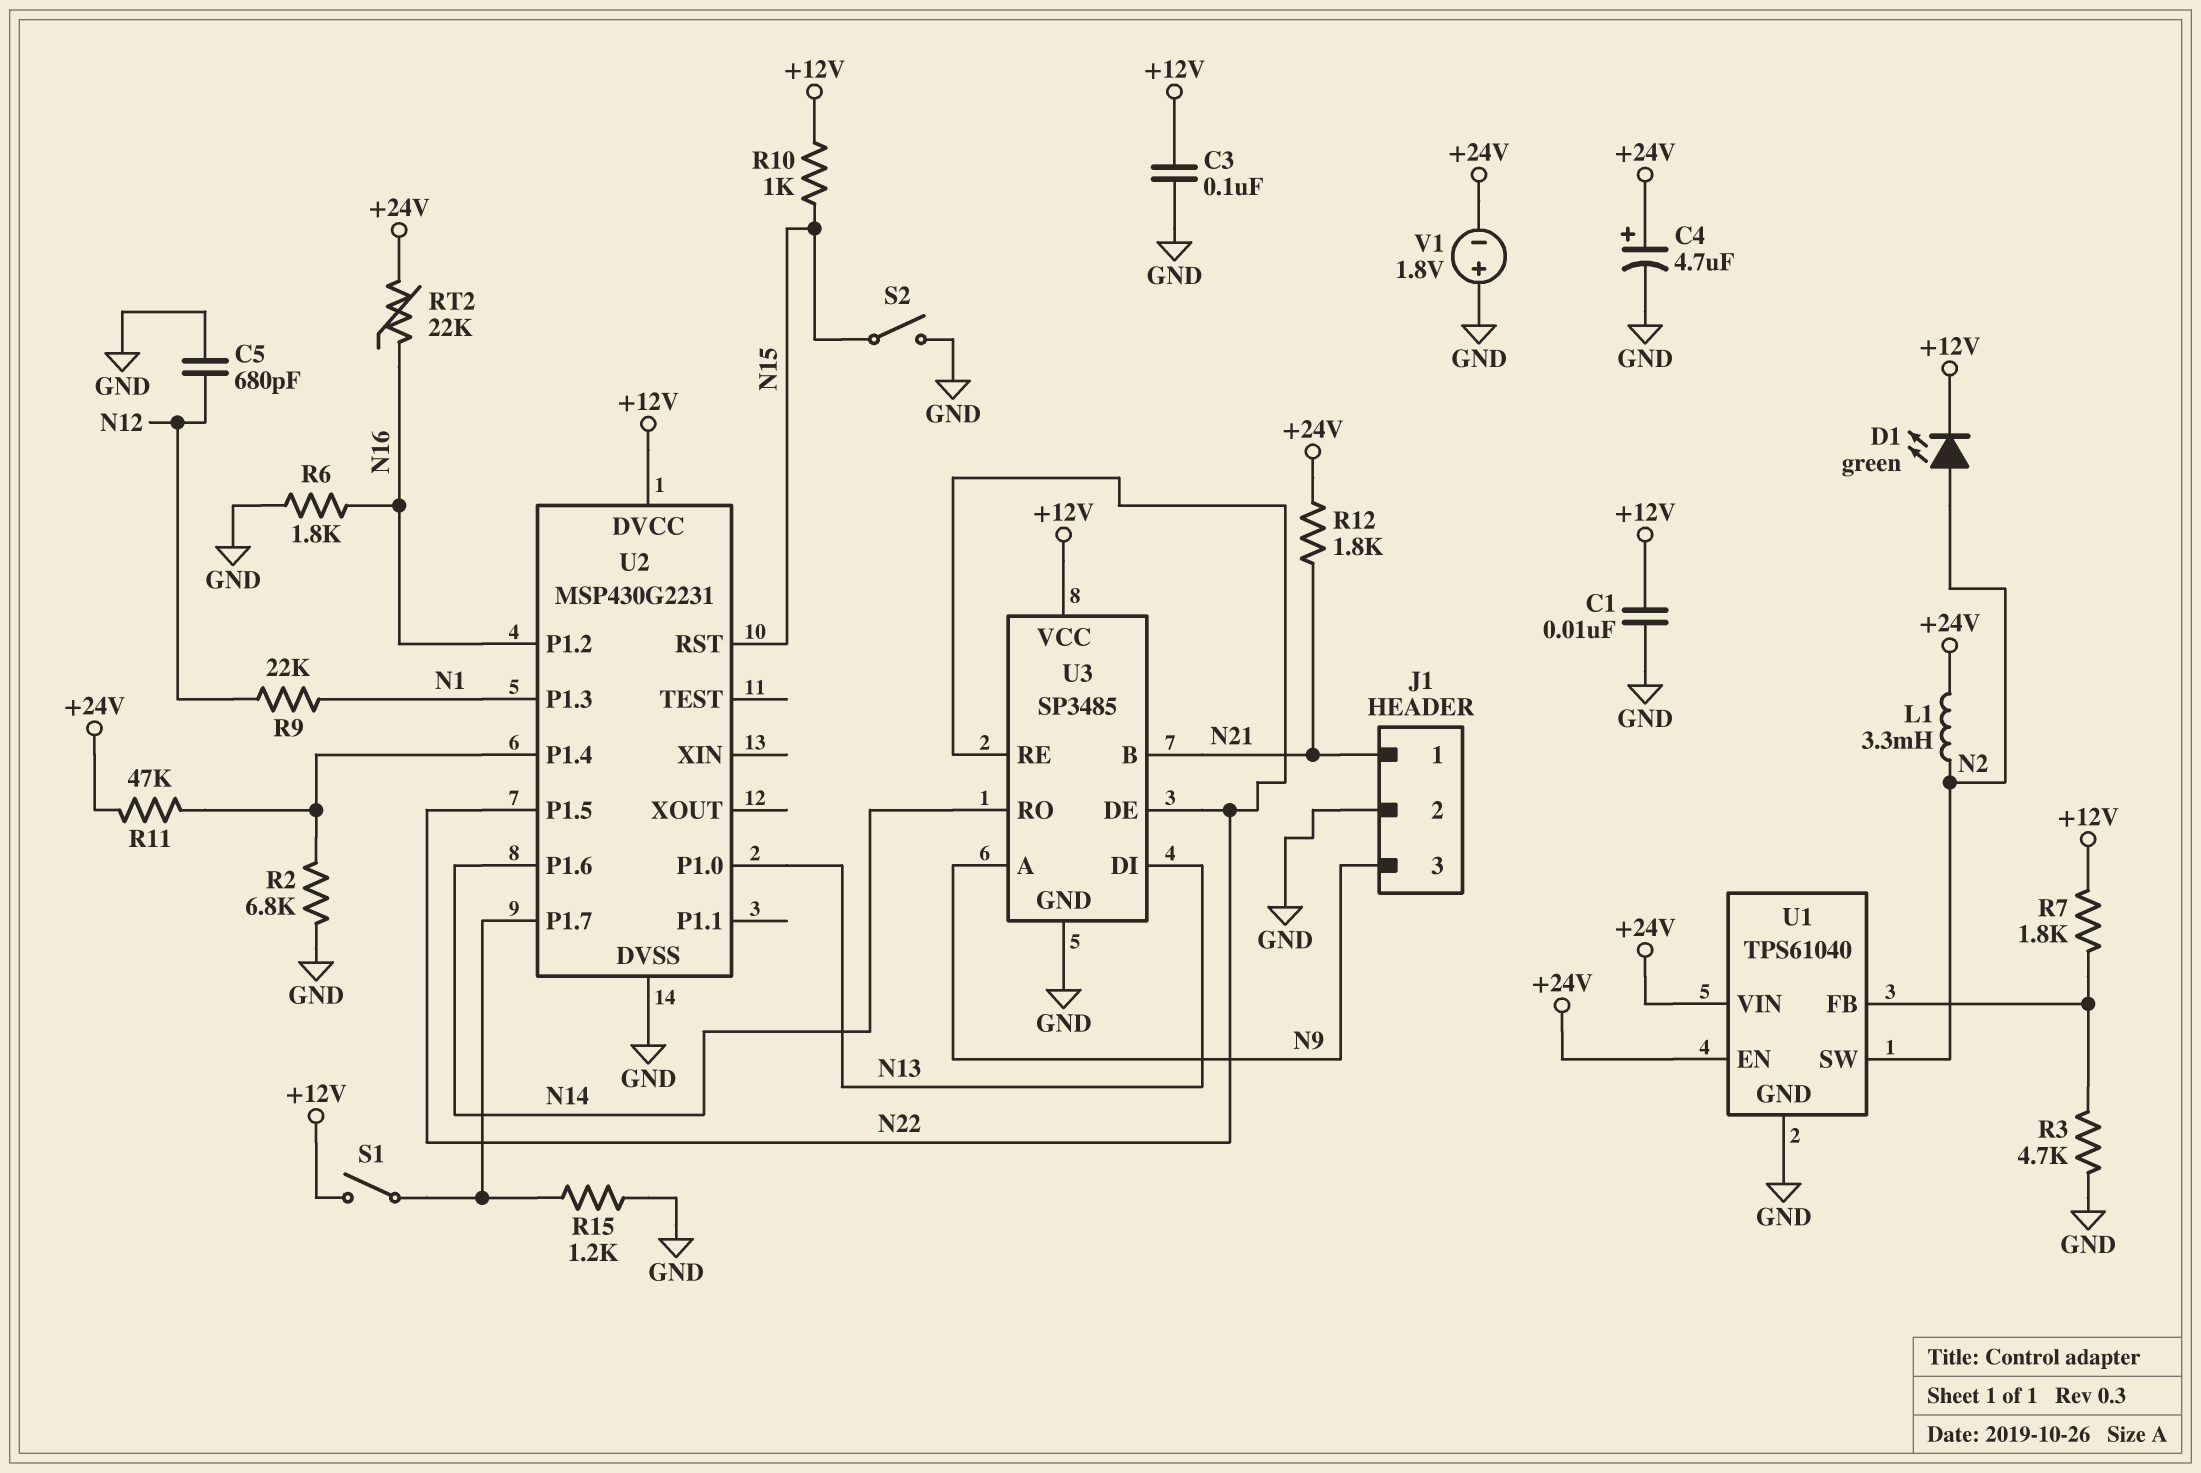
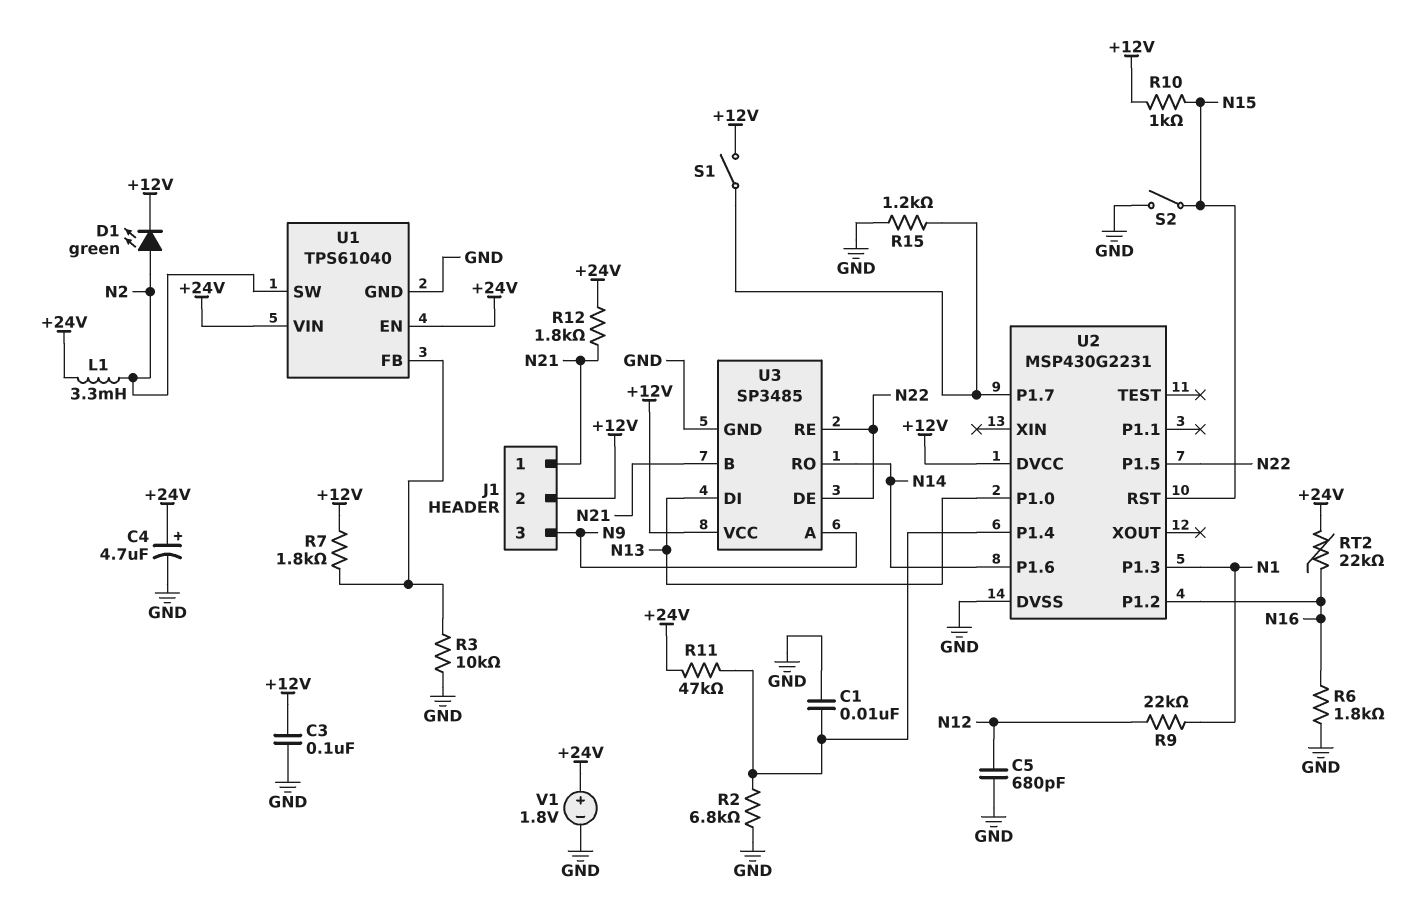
C1: 10nF (+12V, GND) -> 10nF (GND, U2/P1.4)
J1 pin 2: GND -> +12V
R3: 4.7k (GND, U1/FB) -> 10k (GND, U1/FB)
V1: 1.8V (plus GND, minus +24V) -> 1.8V (plus +24V, minus GND)

